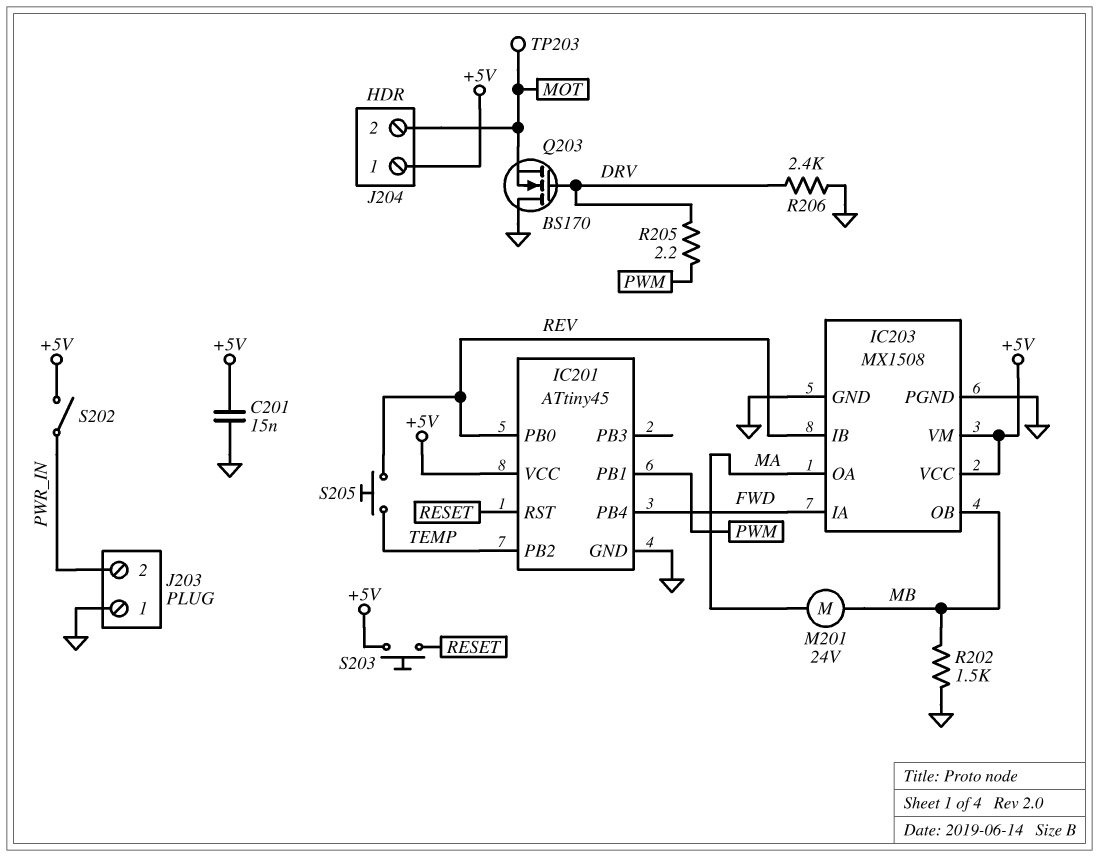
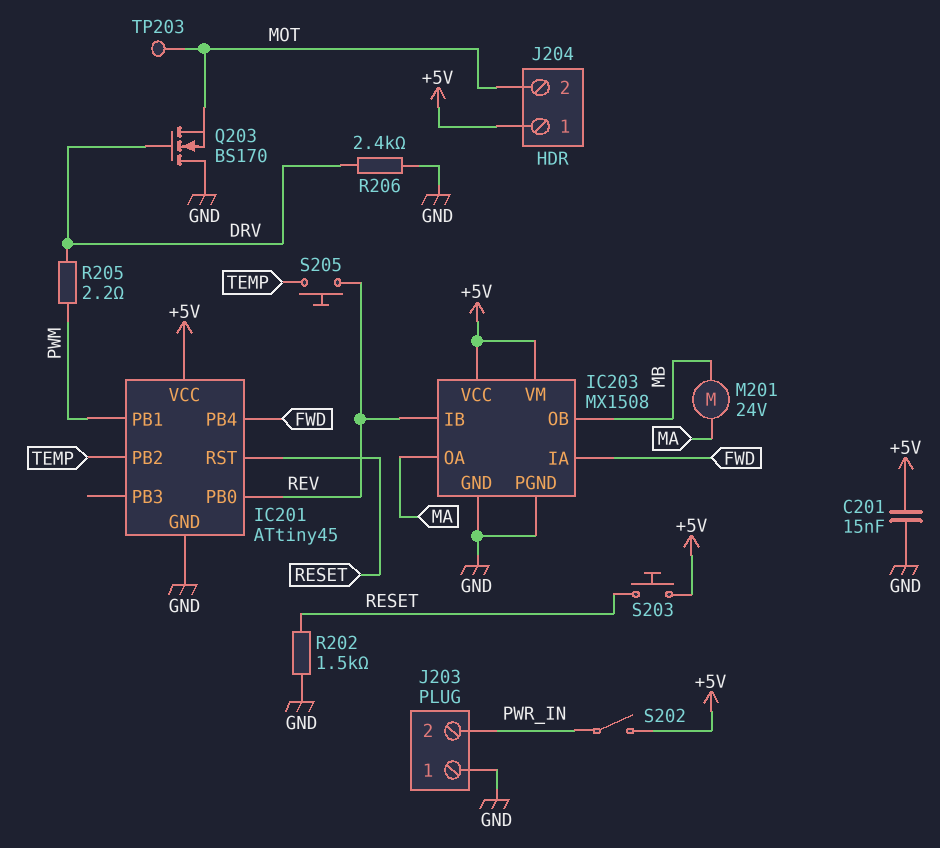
R202: 1.5k (GND, MB) -> 1.5k (GND, RESET)

